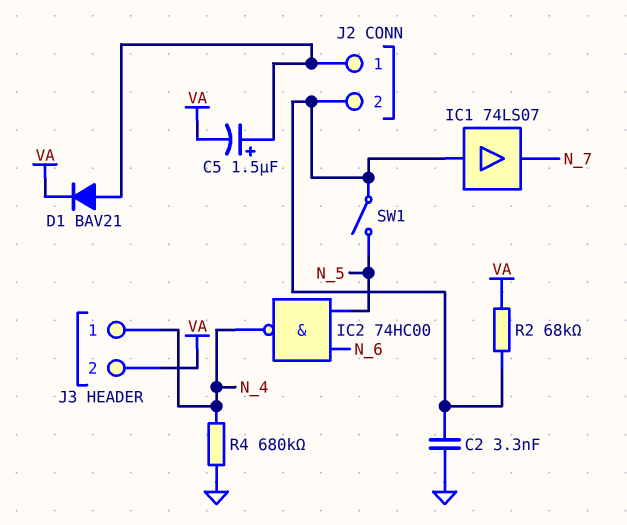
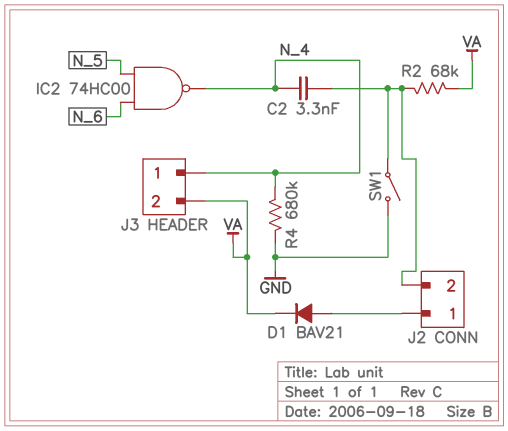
C2: 3.3nF (GND, J2/2) -> 3.3nF (J2/2, N_4)
C5: 1.5uF (plus J2/1, minus VA) -> none
IC1: buffer 74LS07 (in J2/2, out N_7) -> none
SW1: switch (J2/2, N_5) -> switch (GND, J2/2)

